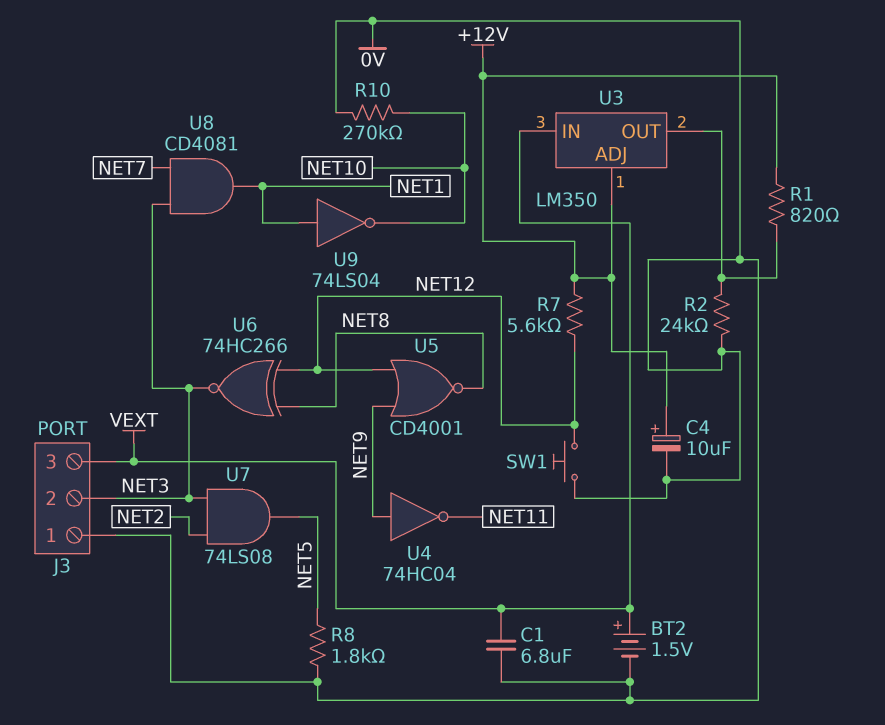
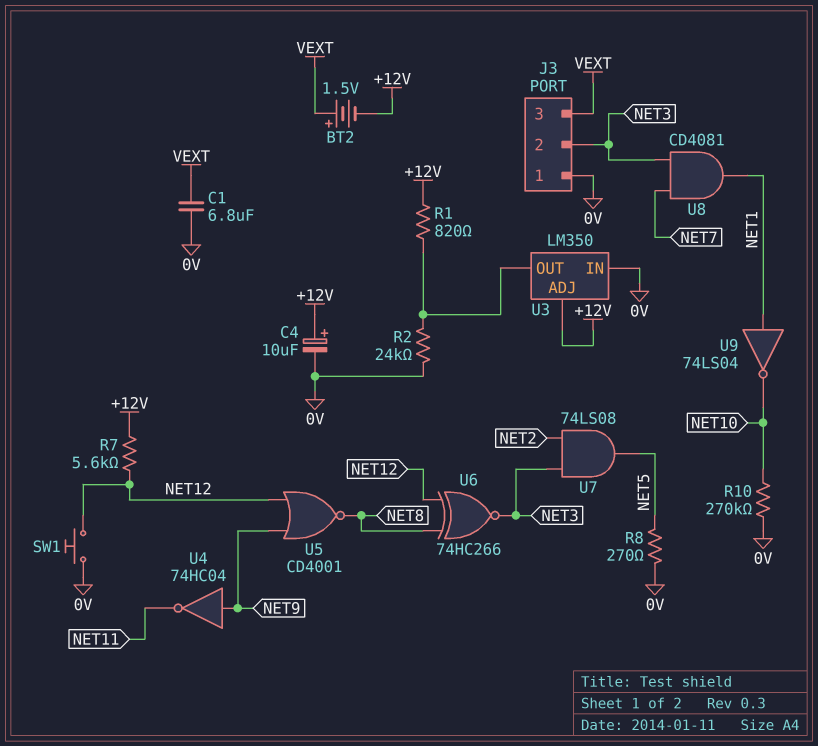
BT2: 1.5V (plus VEXT, minus 0V) -> 1.5V (plus VEXT, minus +12V)
R8: 1.8k (0V, NET5) -> 270 (0V, NET5)
U3 pin IN: VEXT -> 0V

